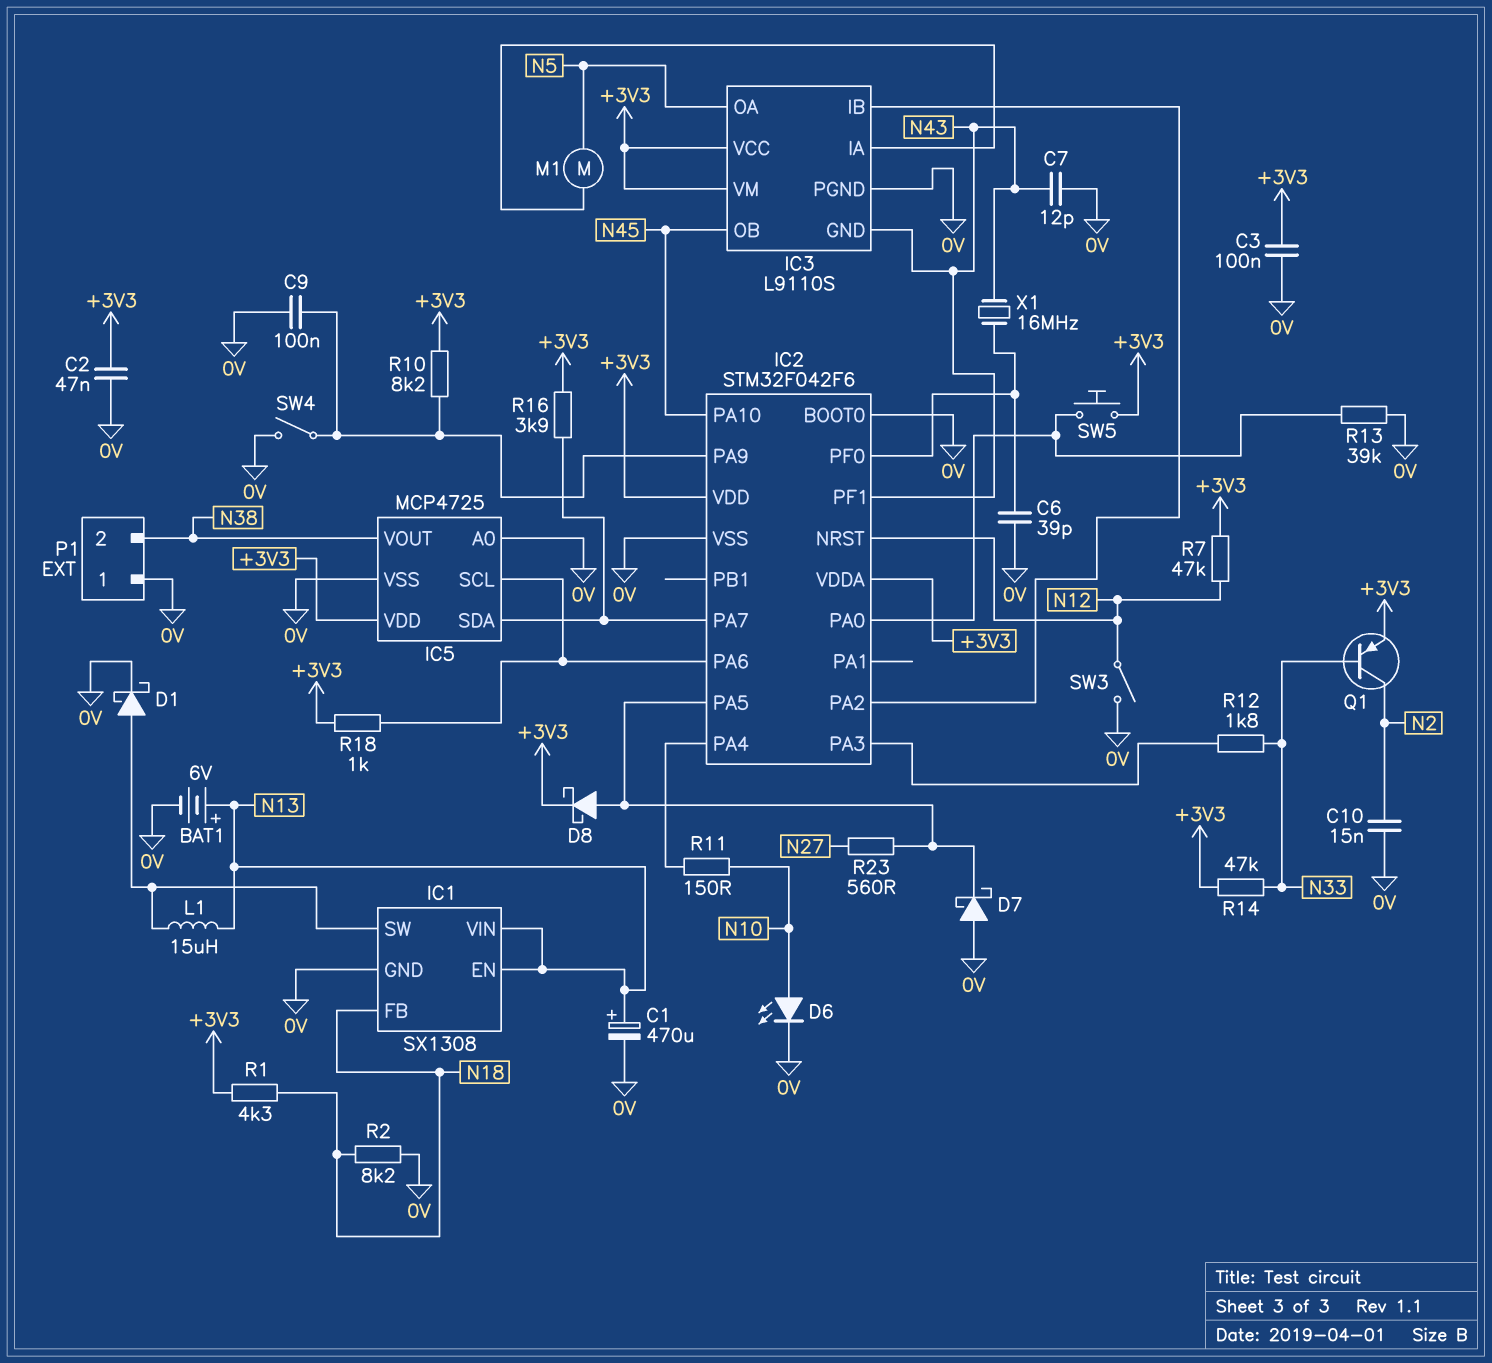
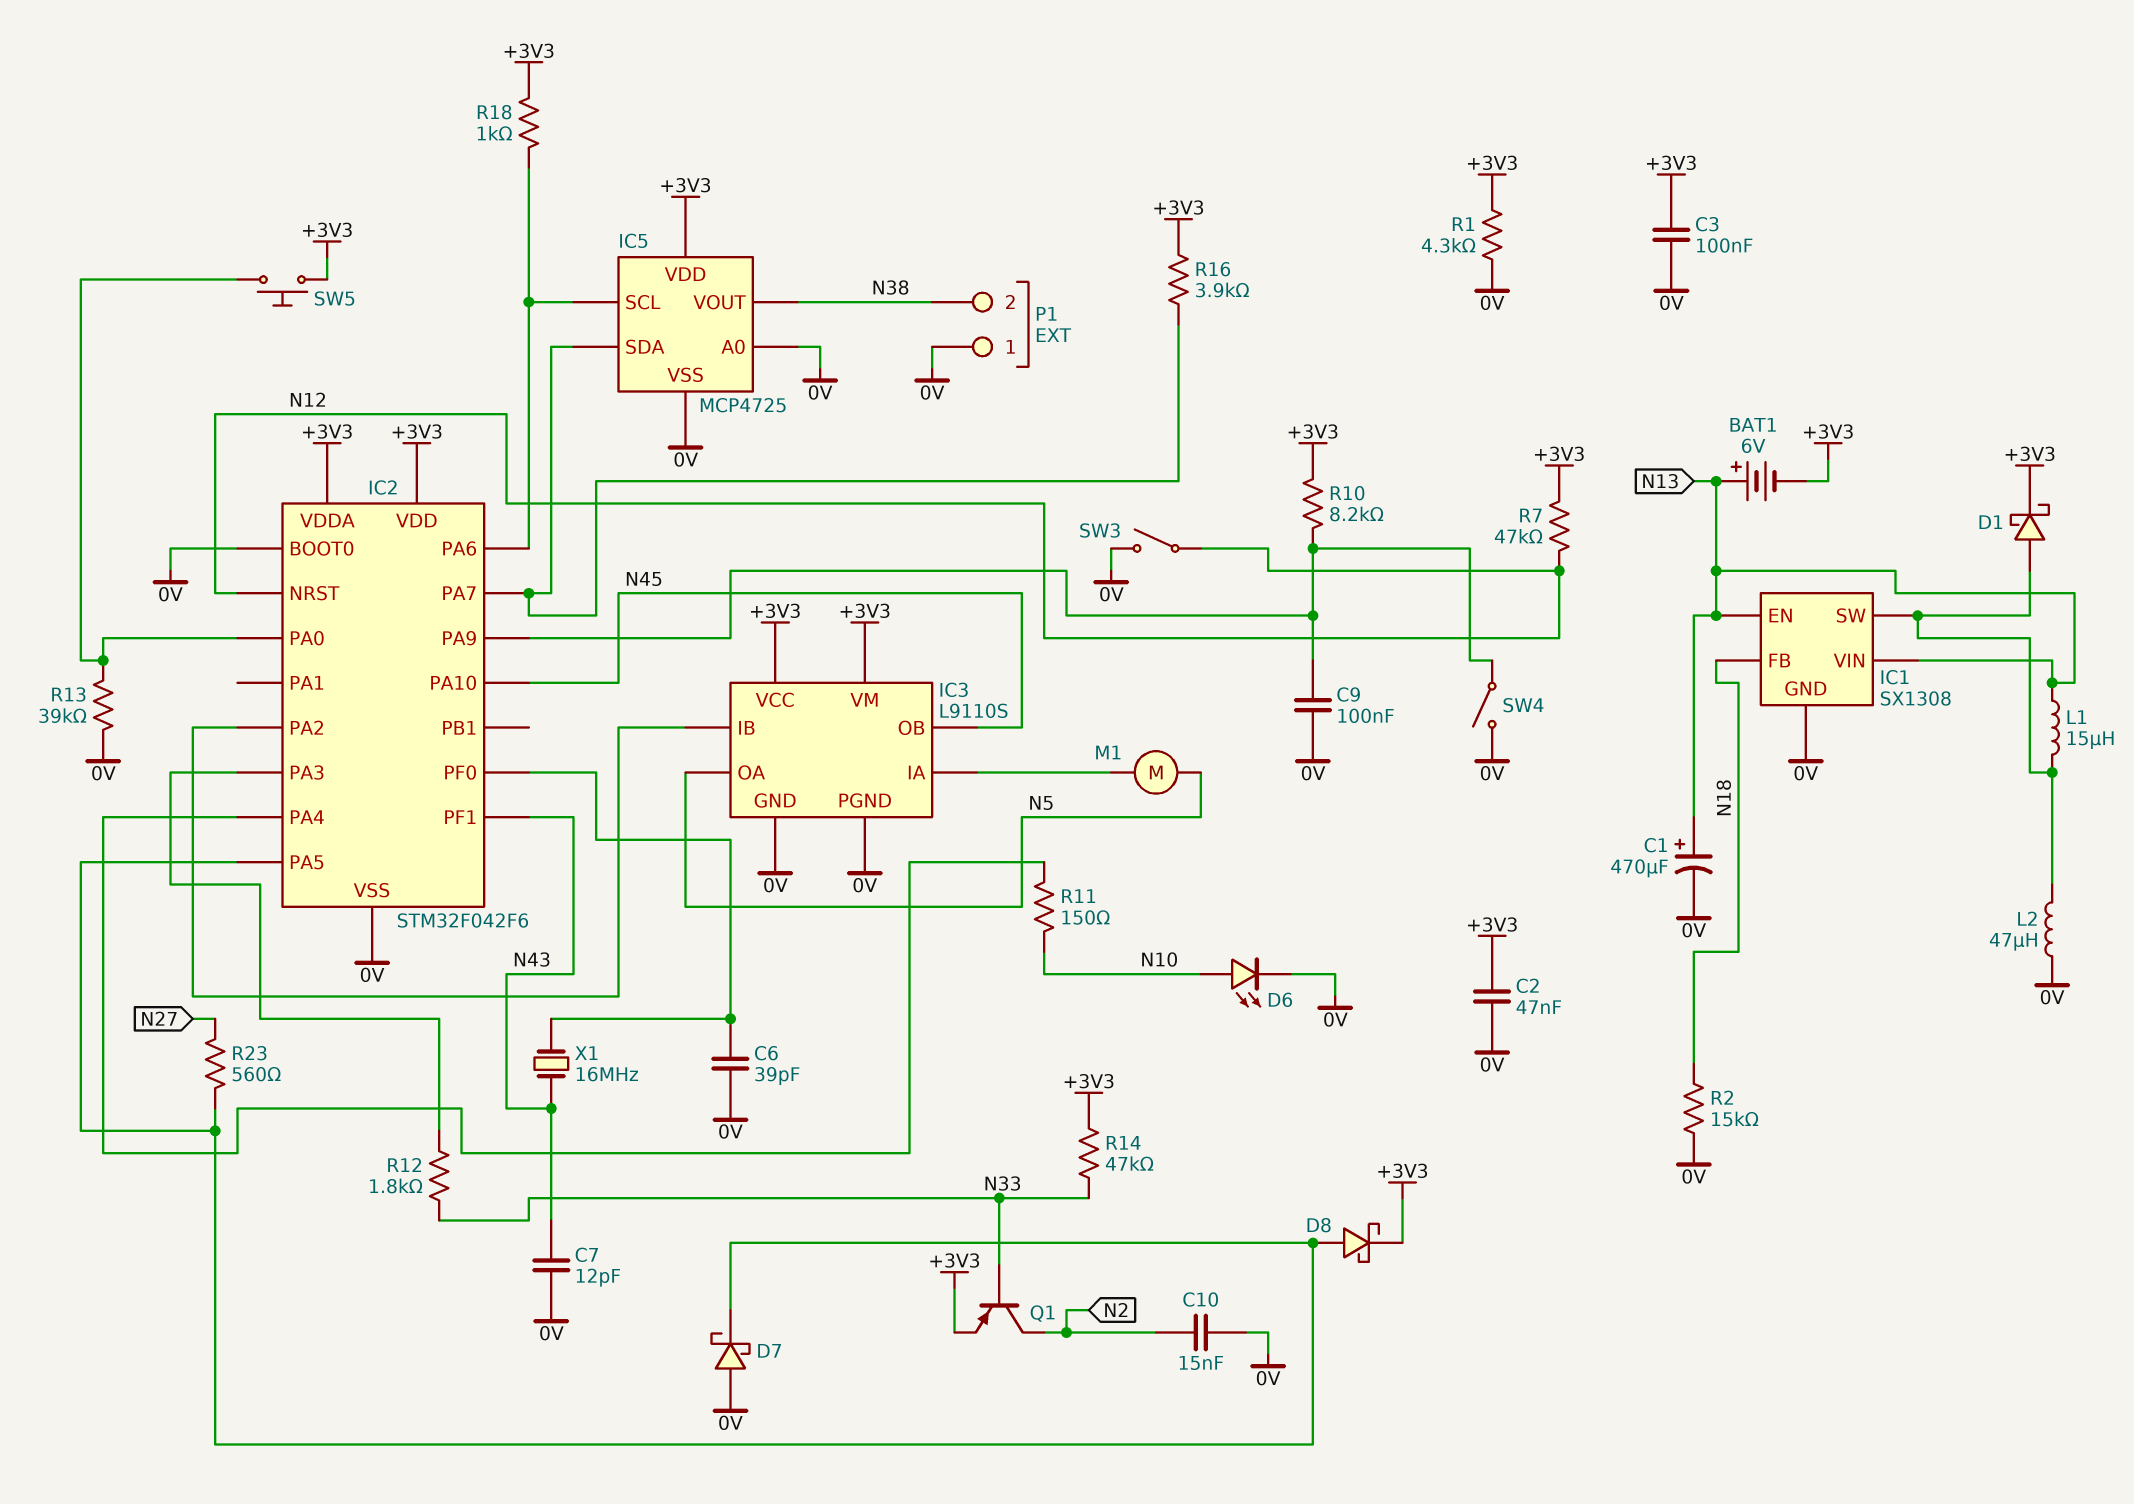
BAT1: 6V (plus N13, minus 0V) -> 6V (plus N13, minus +3V3)
D1: schottky (A IC1/SW, K 0V) -> schottky (A IC1/SW, K +3V3)
IC3 pin GND: N43 -> 0V
L2: none -> 47uH (0V, IC1/SW)
R1: 4.3k (+3V3, N18) -> 4.3k (+3V3, 0V)
R2: 8.2k (0V, N18) -> 15k (0V, N18)

